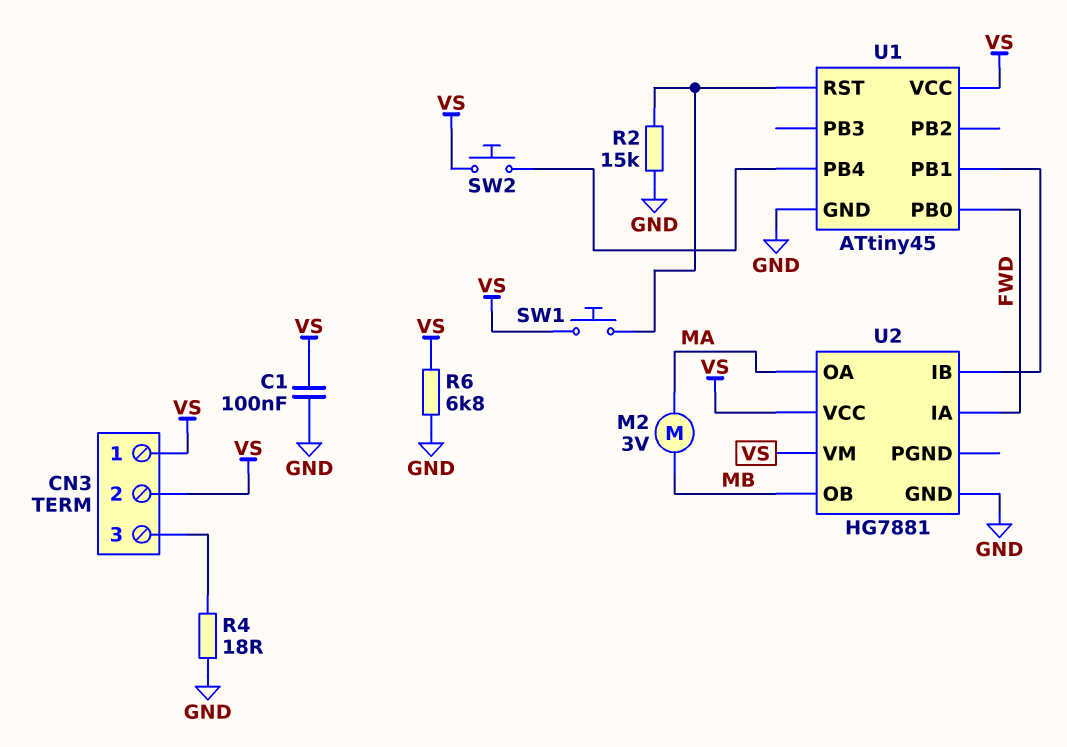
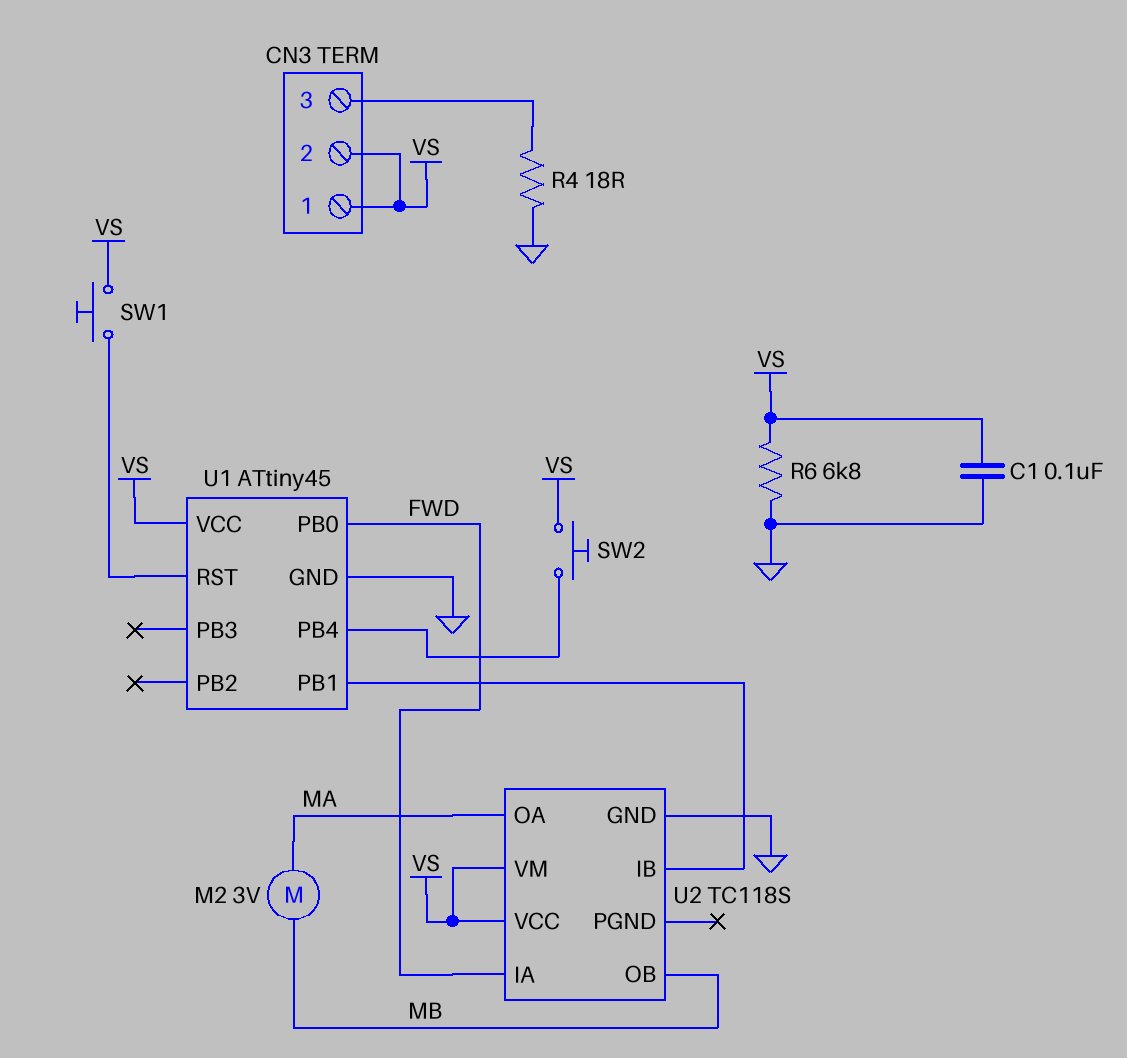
R2: 15k (GND, U1/RST) -> none
U2: HG7881 -> TC118S

